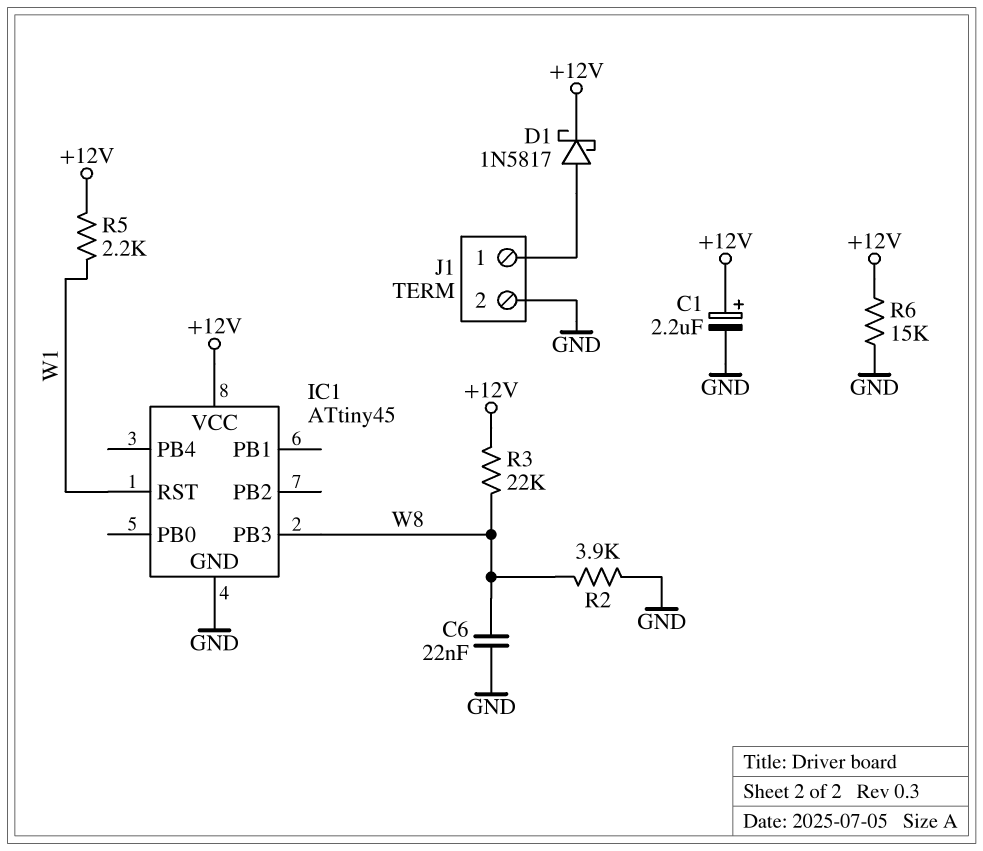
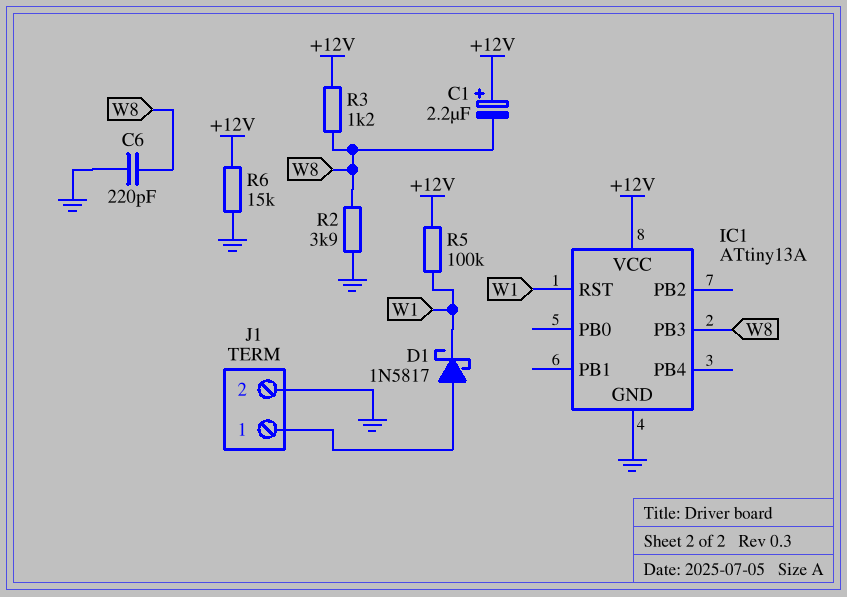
C1: 2.2uF (plus +12V, minus GND) -> 2.2uF (plus +12V, minus W8)
C6: 22nF (GND, W8) -> 220pF (GND, W8)
D1: schottky 1N5817 (A J1/1, K +12V) -> schottky 1N5817 (A J1/1, K W1)
IC1: ATtiny45 -> ATtiny13A
R3: 22k (+12V, W8) -> 1.2k (+12V, W8)
R5: 2.2k (+12V, W1) -> 100k (+12V, W1)

